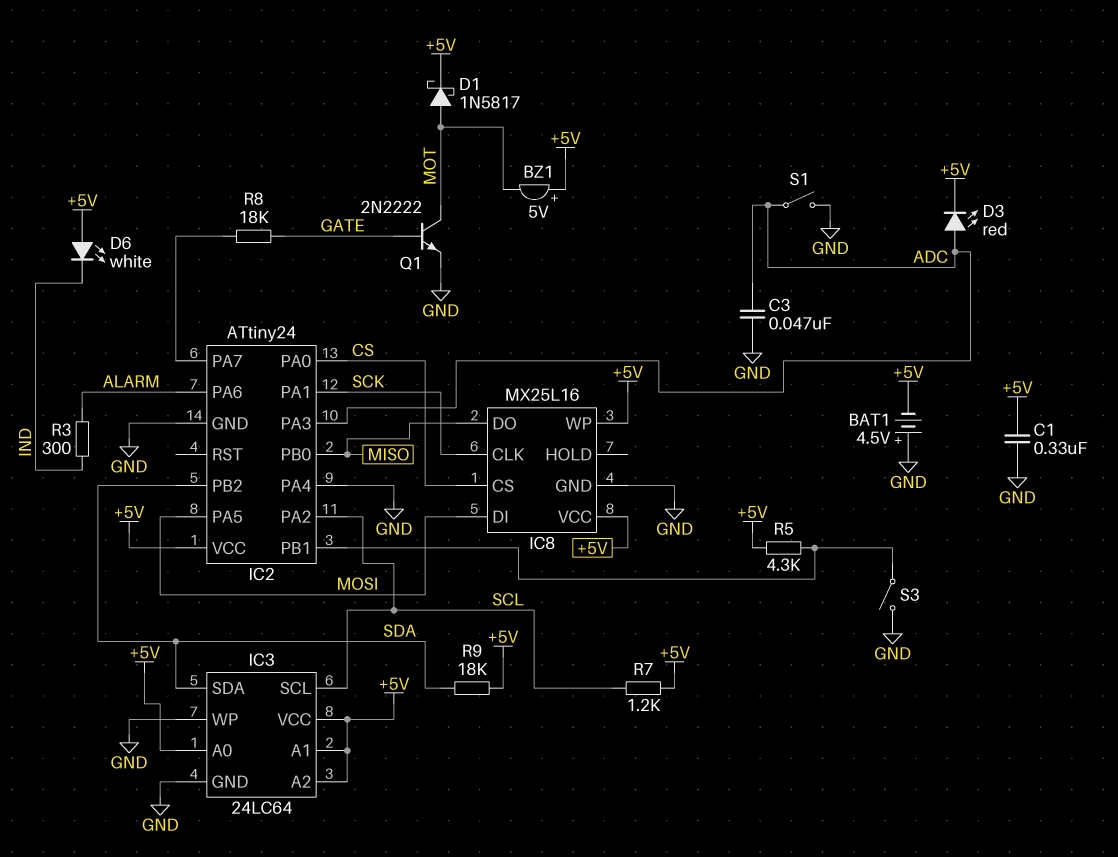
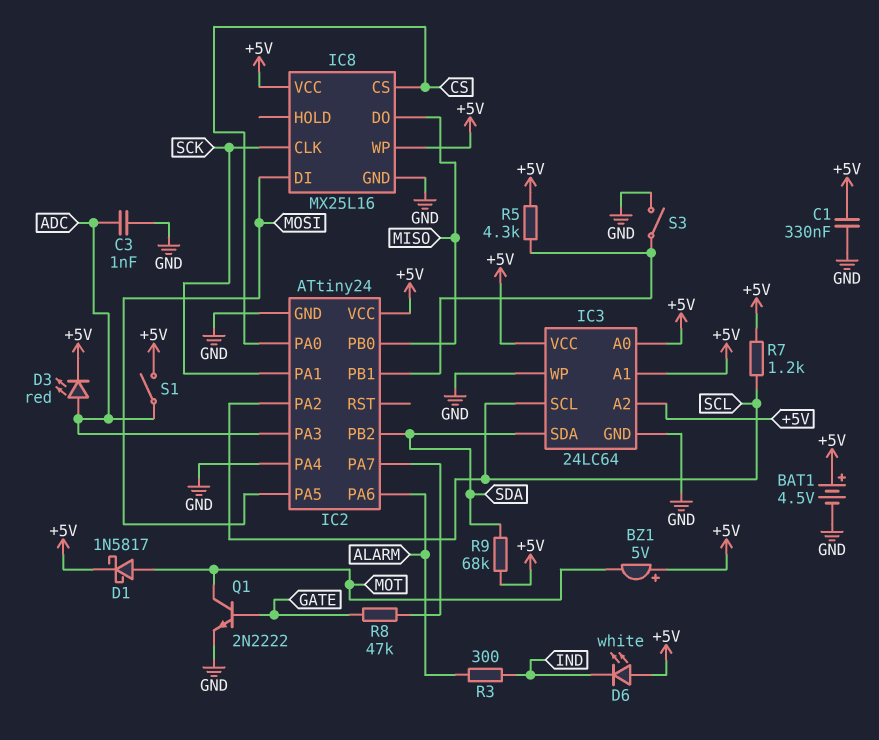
BAT1: 4.5V (plus GND, minus +5V) -> 4.5V (plus +5V, minus GND)
C3: 47nF (ADC, GND) -> 1nF (ADC, GND)
R8: 18k (GATE, IC2/PA7) -> 47k (GATE, IC2/PA7)
R9: 18k (+5V, SDA) -> 68k (+5V, SDA)
S1: switch (ADC, GND) -> switch (+5V, ADC)

